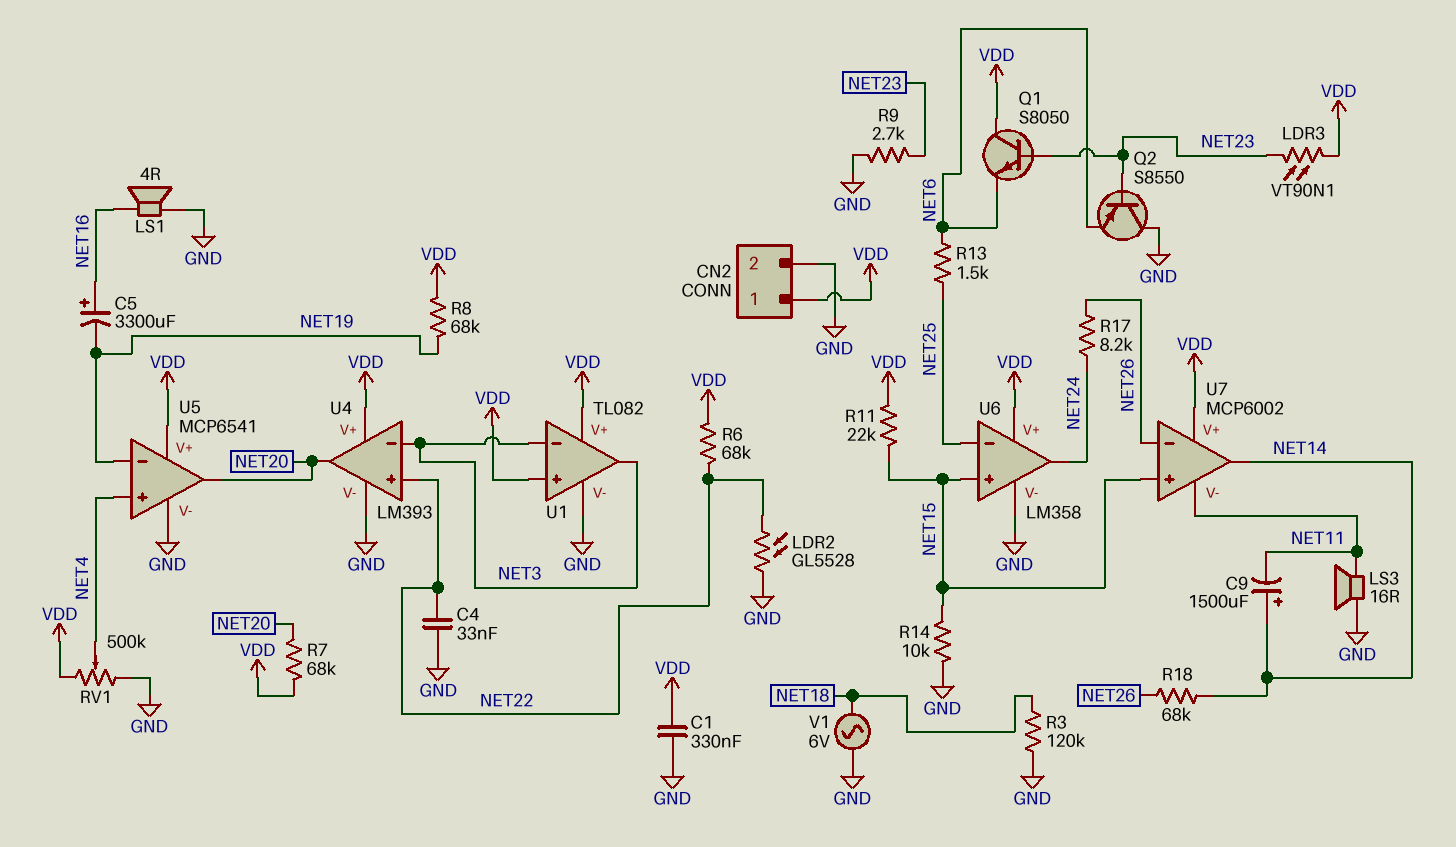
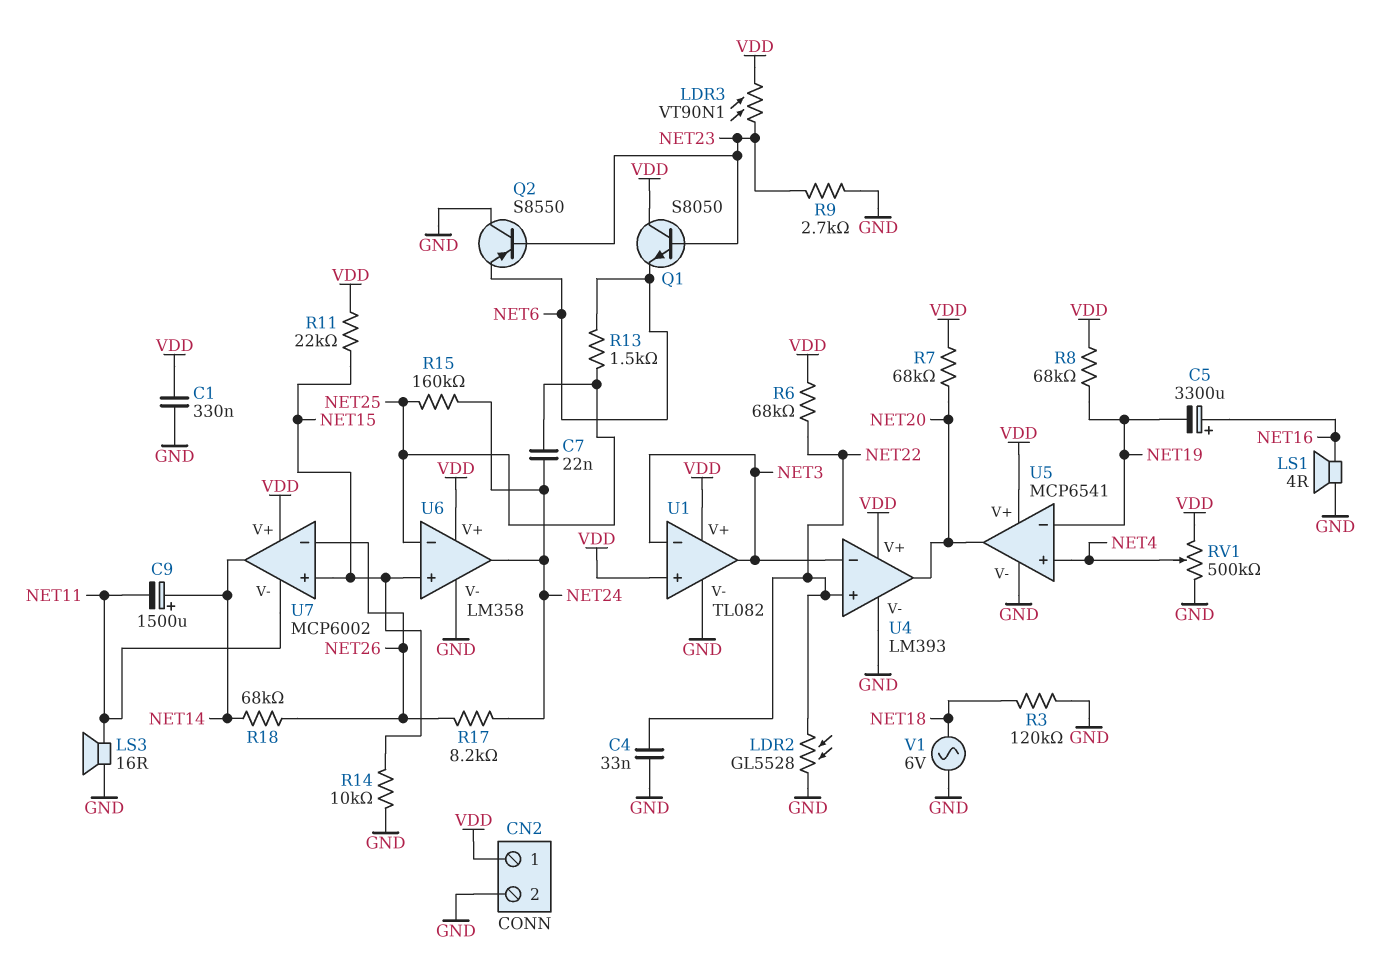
C7: none -> 22nF (NET24, NET25)
R15: none -> 160k (NET24, NET25)

